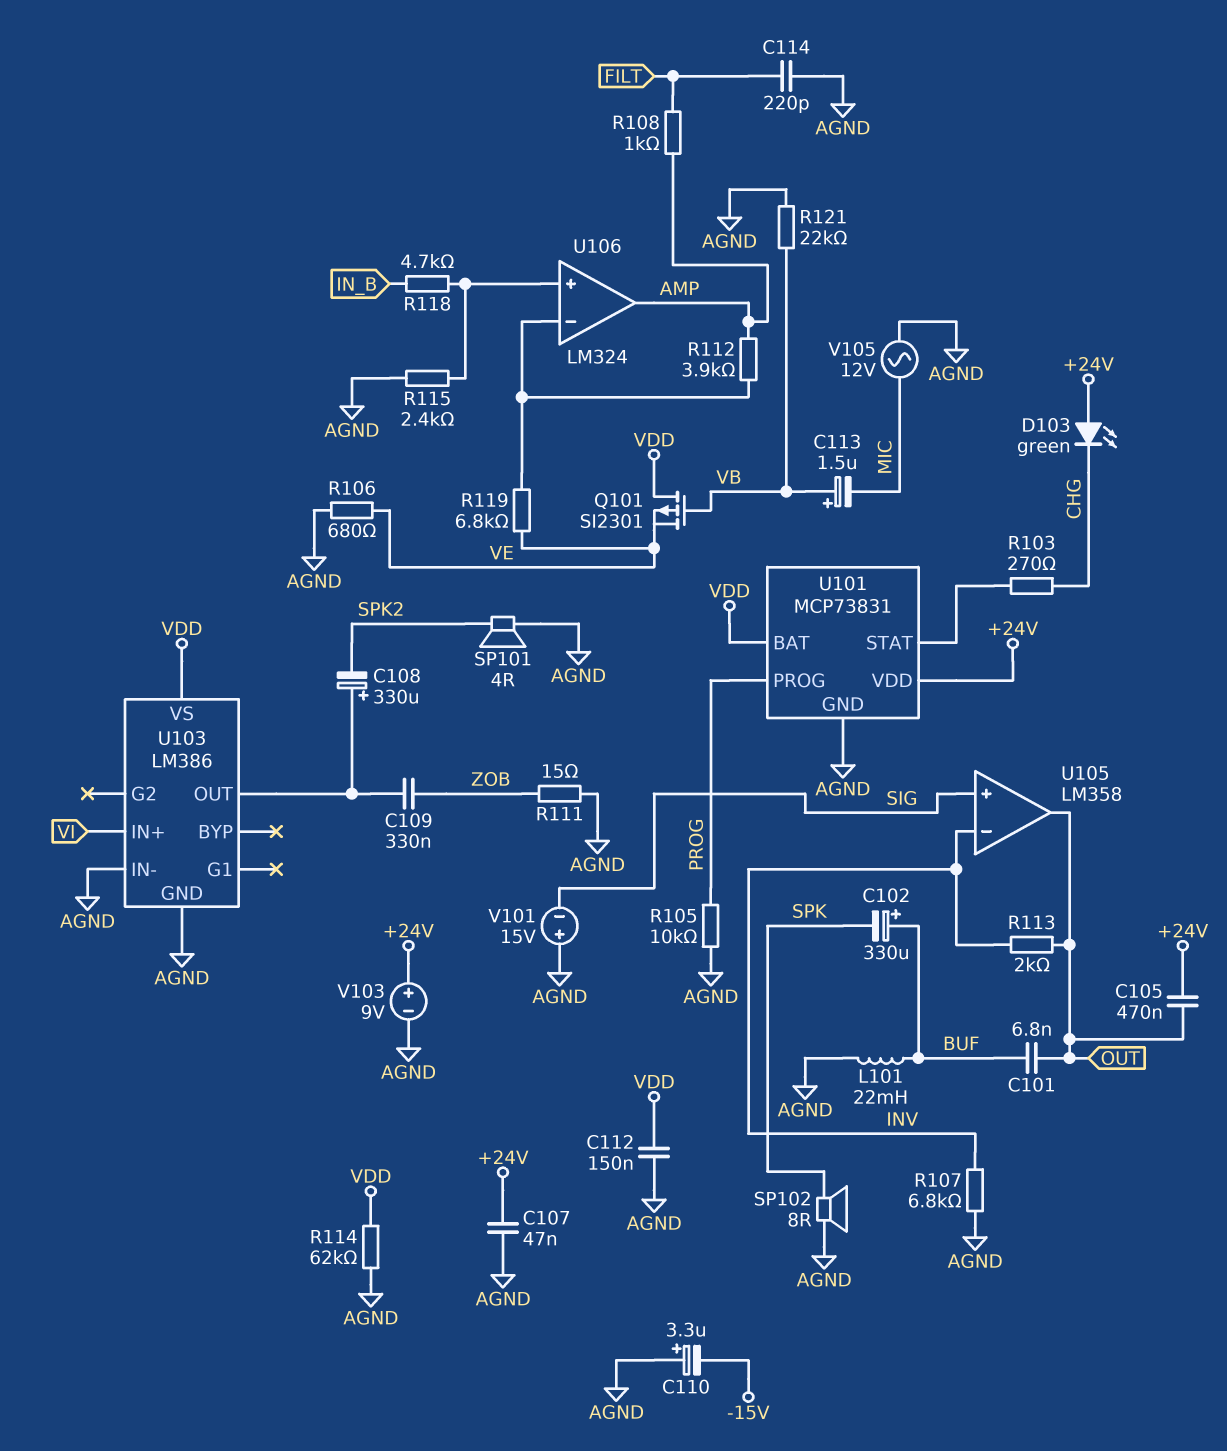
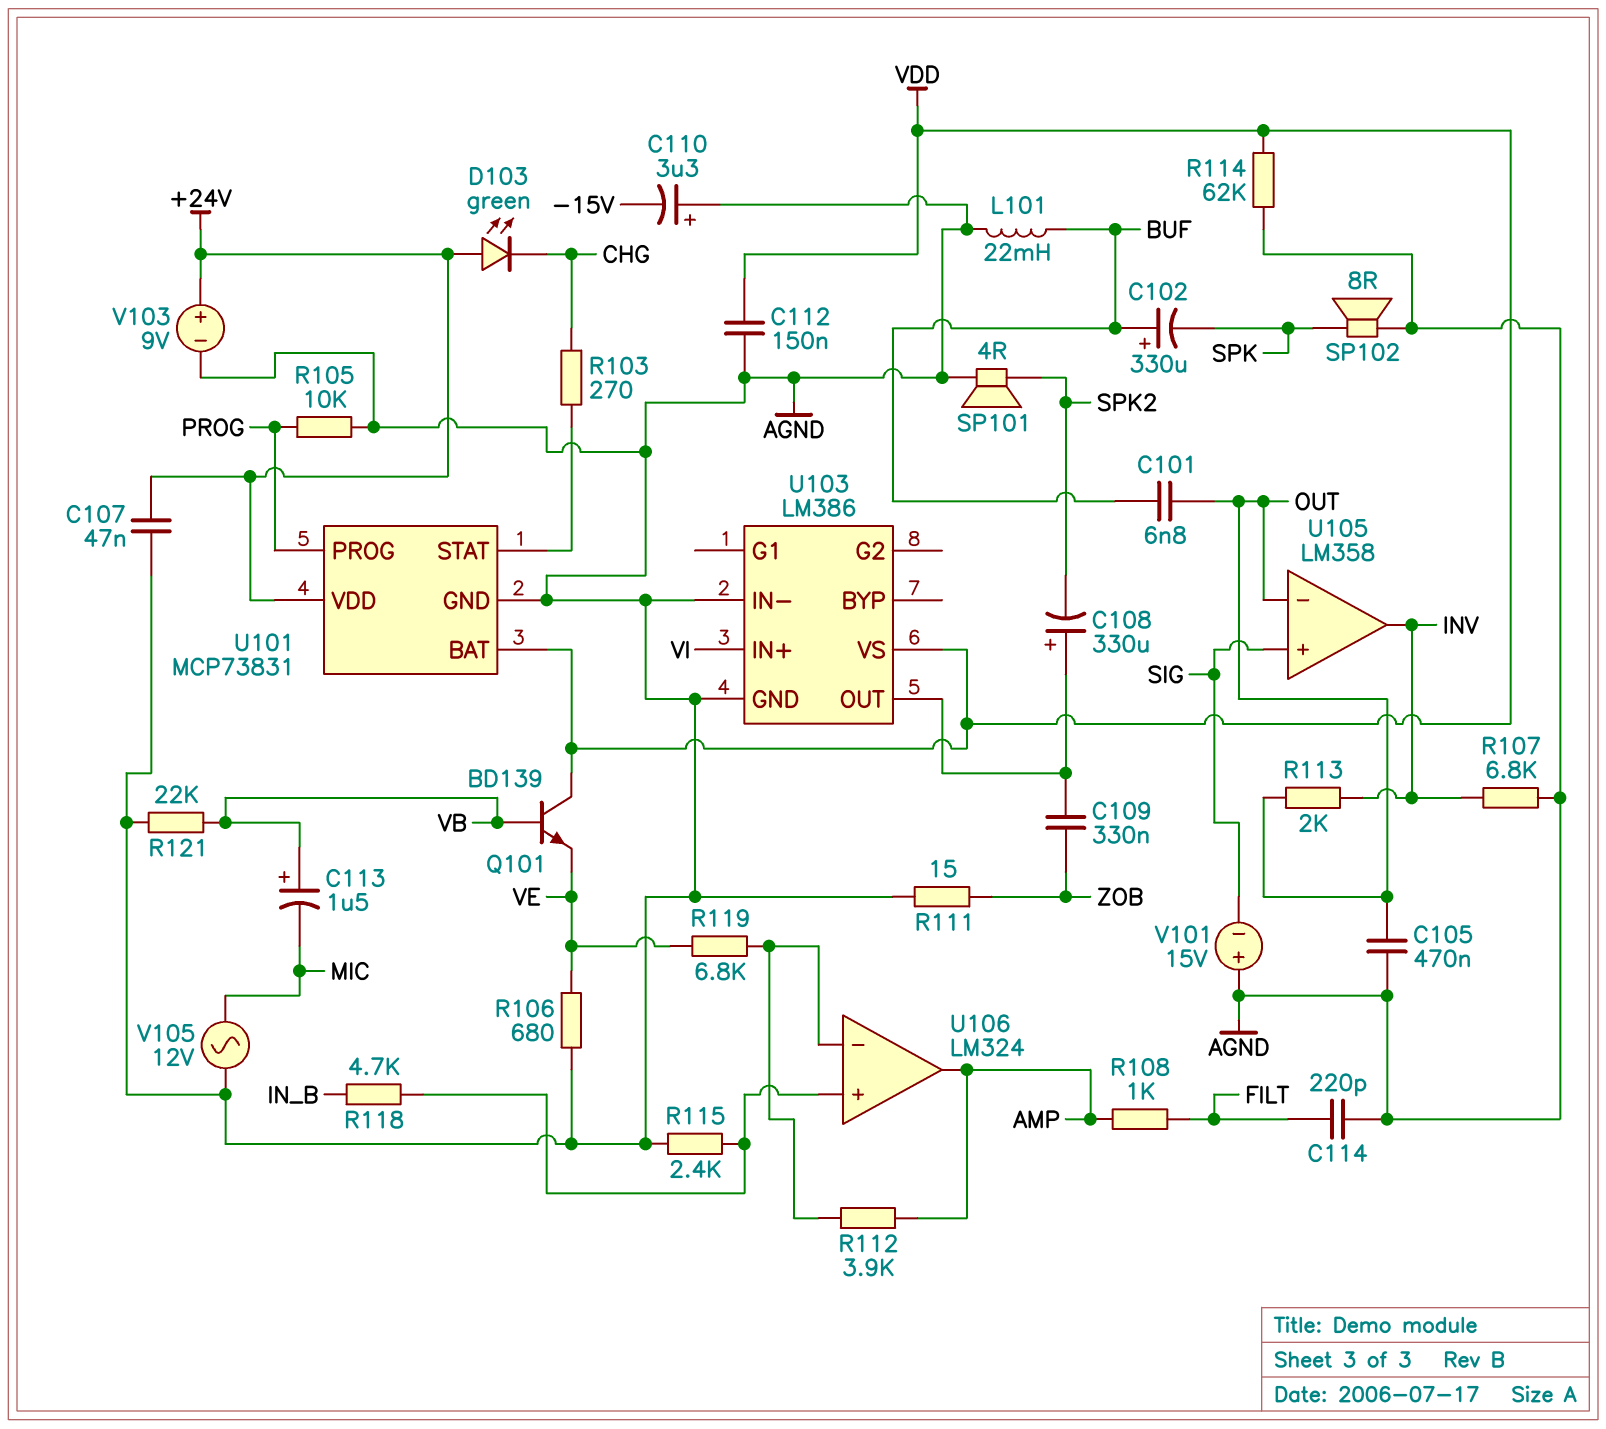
C105: 470nF (+24V, OUT) -> 470nF (AGND, OUT)
Q101: PMOS SI2301 (G VB, D VDD, S VE) -> NPN BD139 (B VB, C VDD, E VE)
U105 pin in-: INV -> OUT
U105 pin out: OUT -> INV

